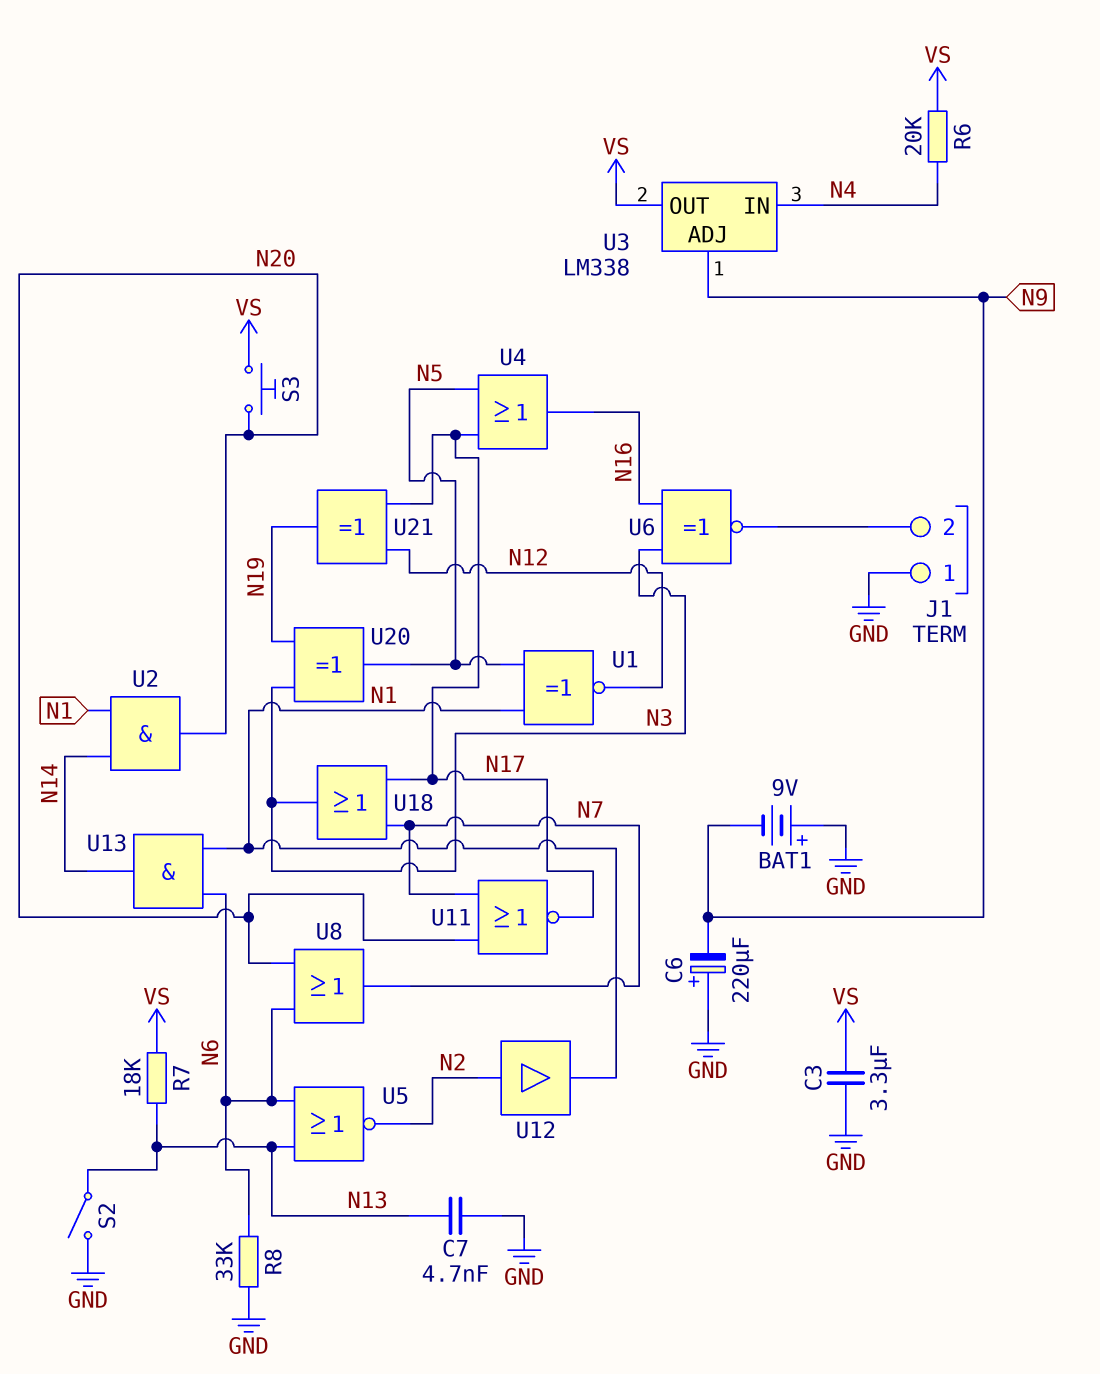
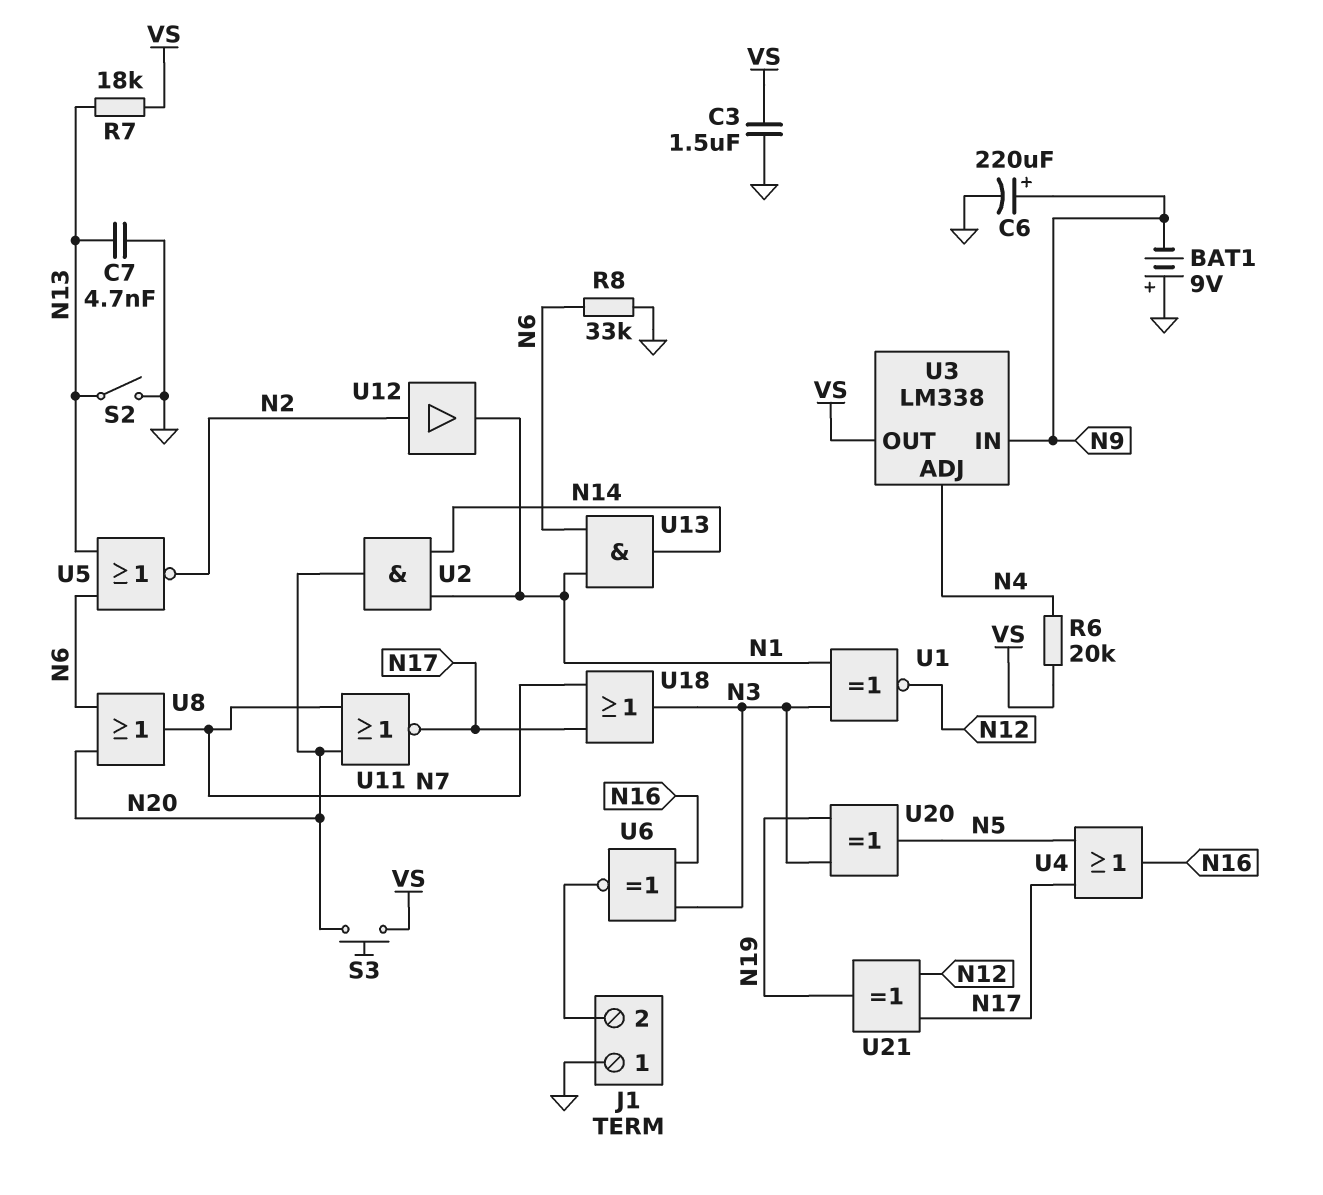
C3: 3.3uF (GND, VS) -> 1.5uF (GND, VS)
C6: 220uF (plus GND, minus N9) -> 220uF (plus N9, minus GND)
U1: XNOR (in N1, in N5, out N12) -> XNOR (in N1, in N3, out N12)
U3 pin ADJ: N9 -> N4
U3 pin IN: N4 -> N9

